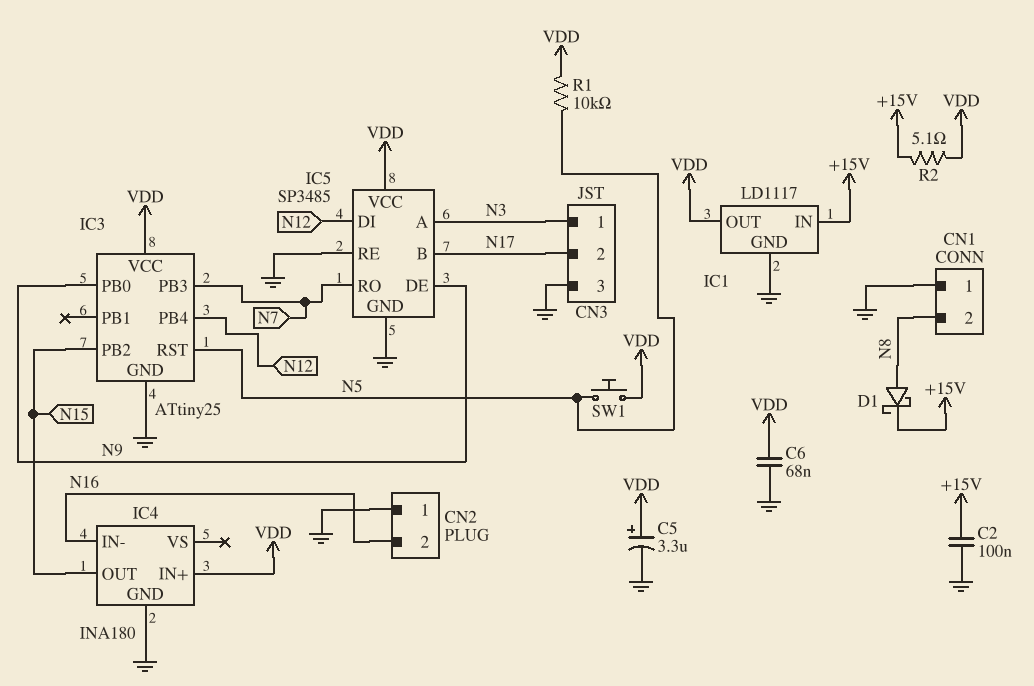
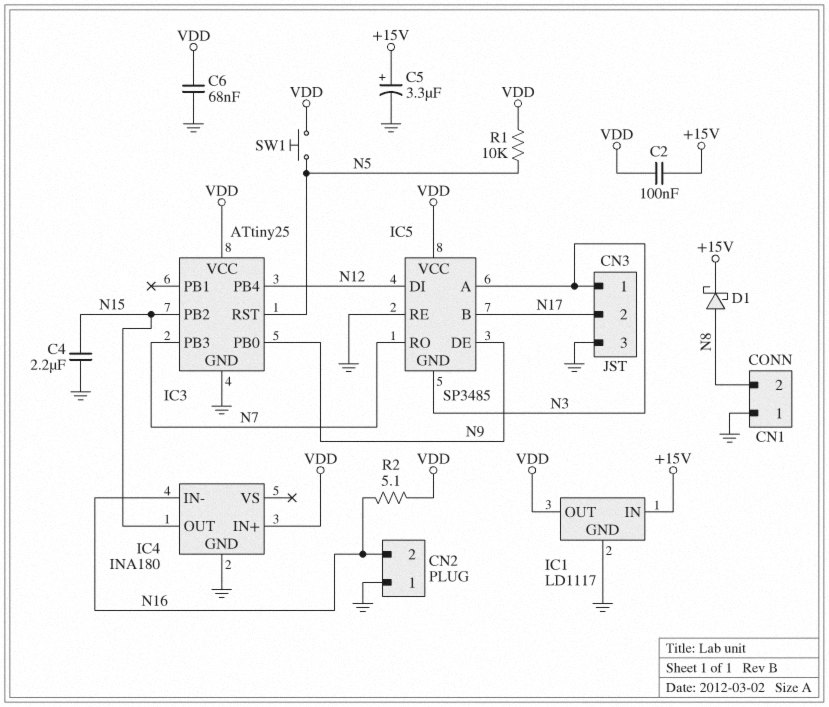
C2: 100nF (+15V, GND) -> 100nF (+15V, VDD)
C4: none -> 2.2uF (GND, N15)
C5: 3.3uF (plus VDD, minus GND) -> 3.3uF (plus +15V, minus GND)
IC5 pin GND: GND -> N3
R2: 5.1 (+15V, VDD) -> 5.1 (N16, VDD)

